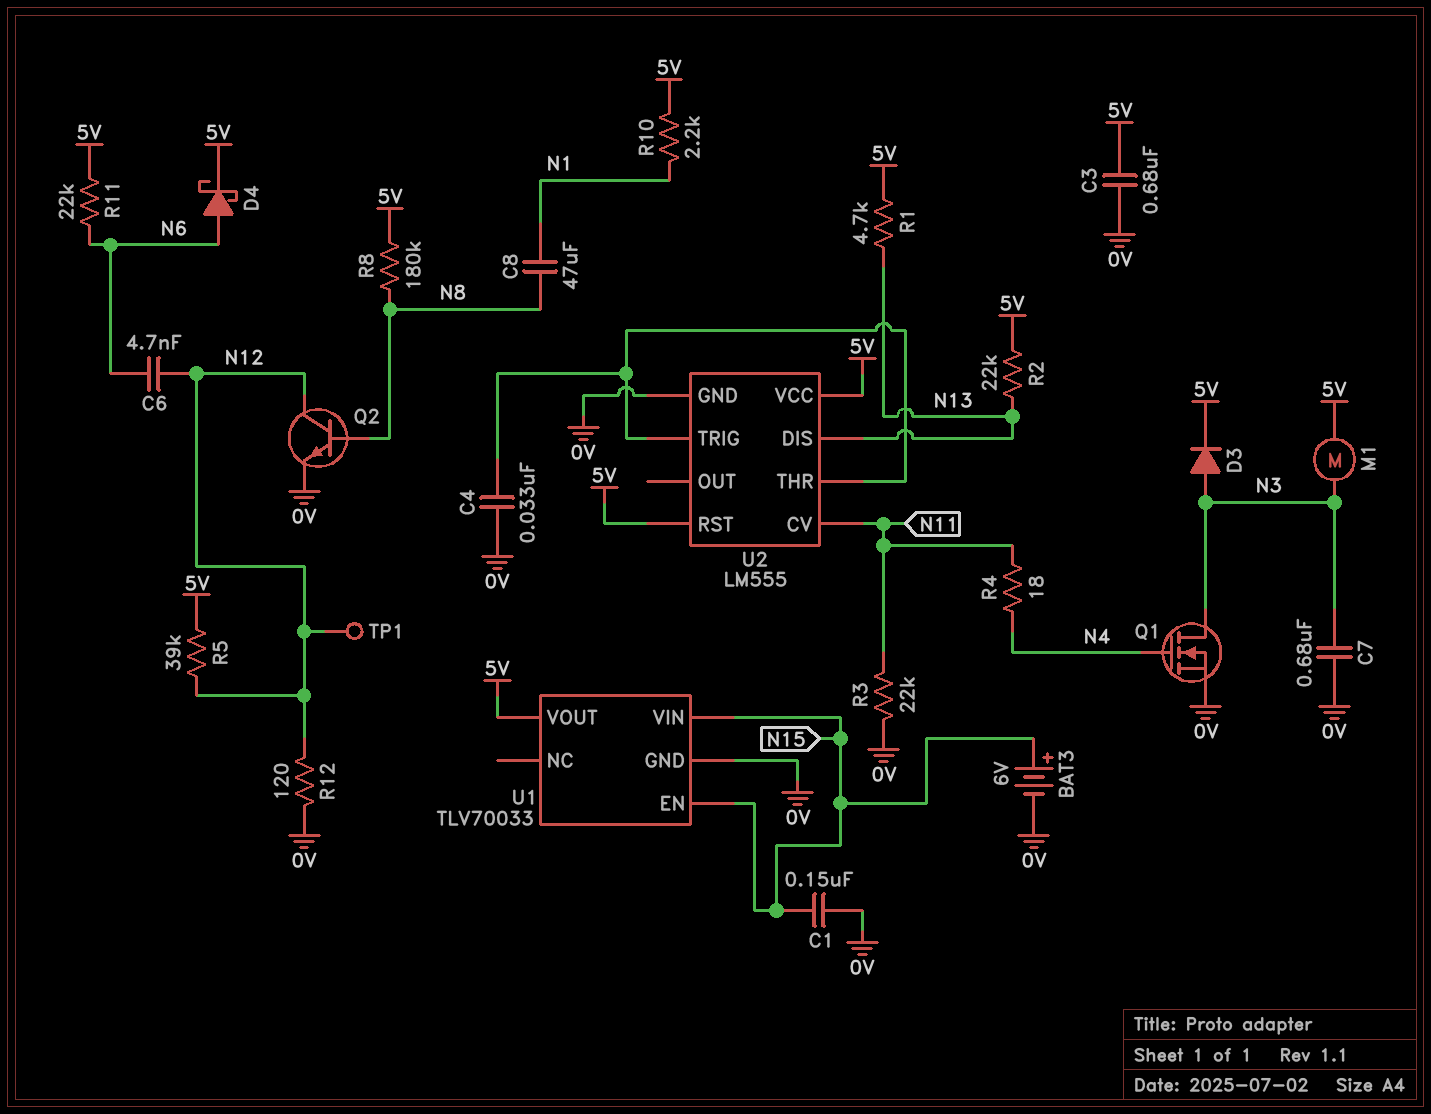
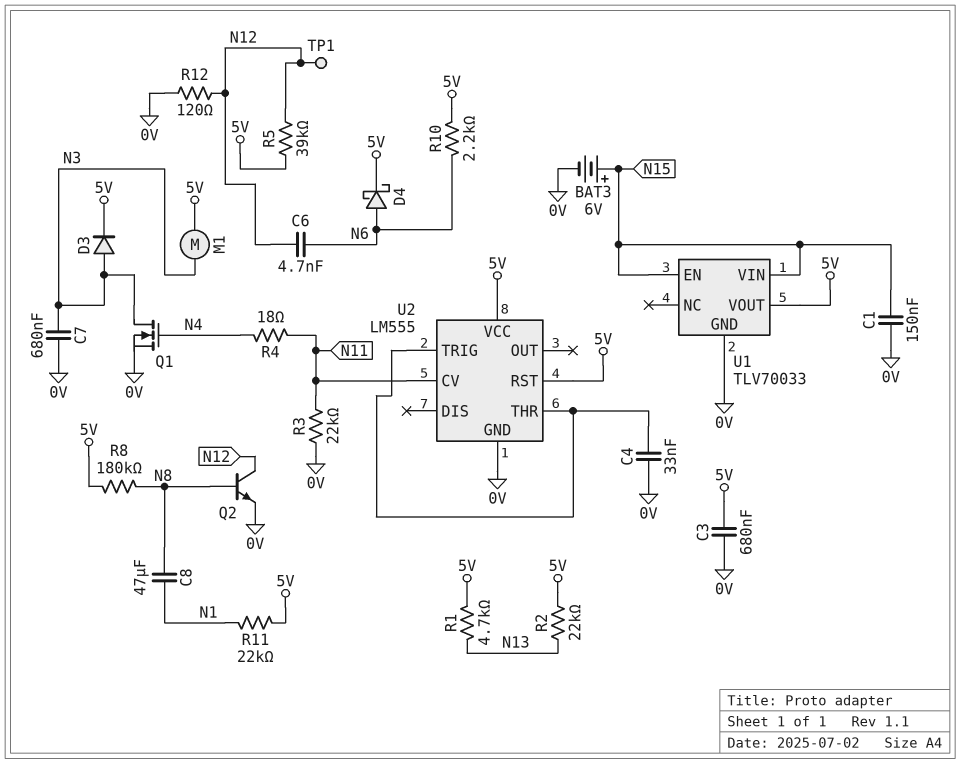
R10: 2.2k (5V, N1) -> 2.2k (5V, N6)
R11: 22k (5V, N6) -> 22k (5V, N1)
U2 pin DIS: N13 -> none

